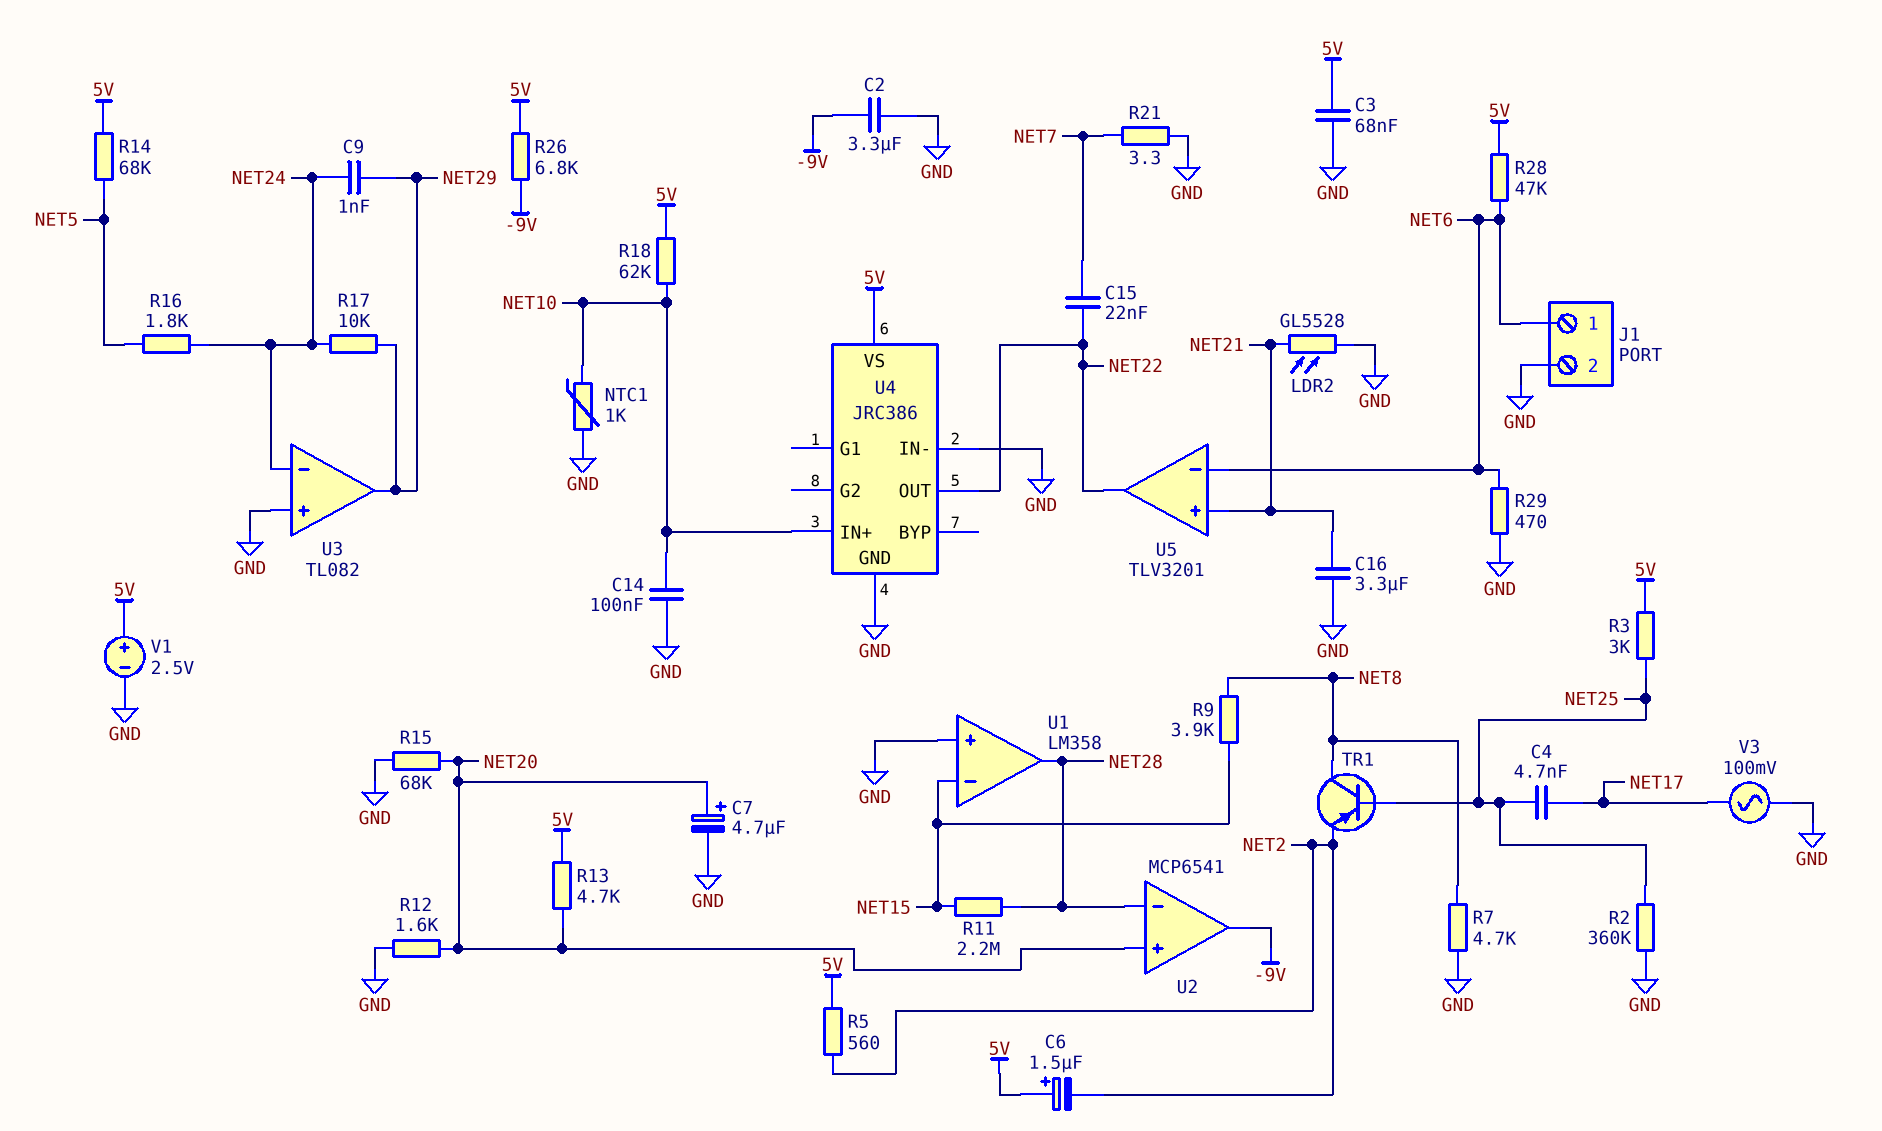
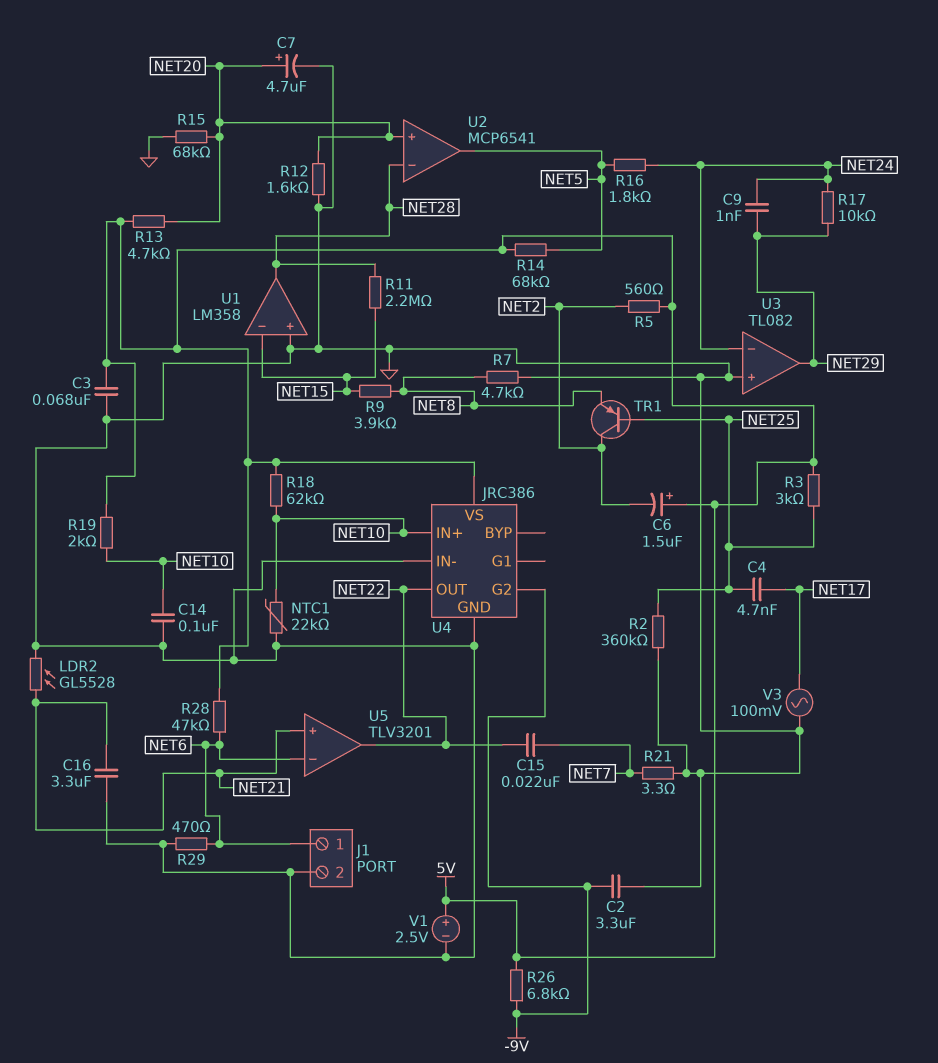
NTC1: 1k (GND, NET10) -> 22k (GND, NET10)
R19: none -> 2k (5V, NET10)
TR1: PNP (B NET25, C NET8, E NET2) -> PNP (B NET25, C NET2, E NET8)
U2 pin out: -9V -> NET5
U4 pin G2: none -> -9V

